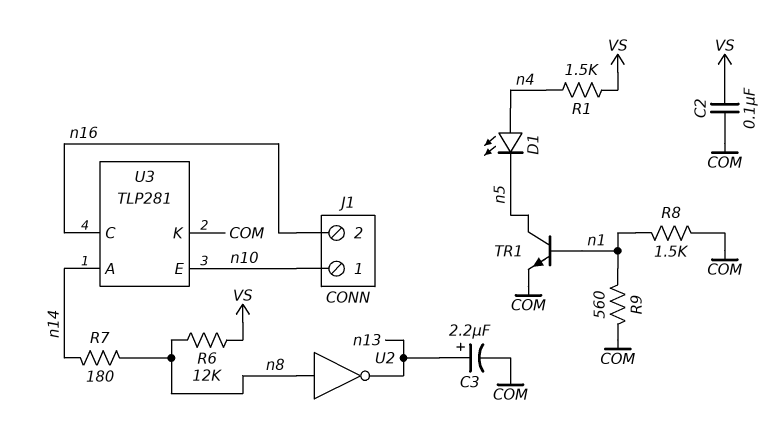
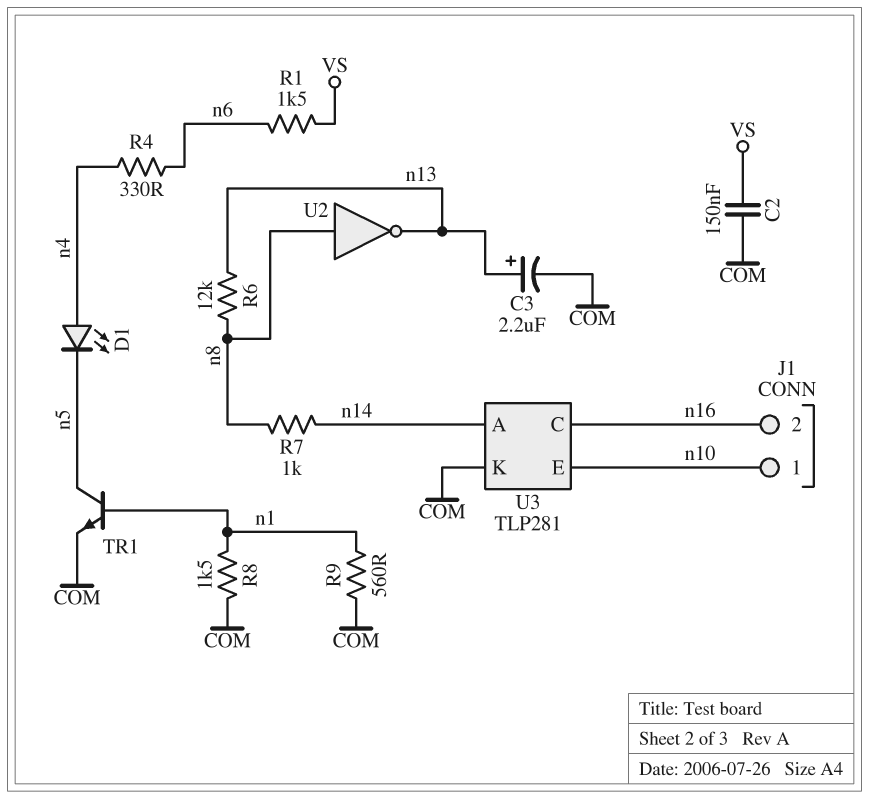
C2: 100nF (COM, VS) -> 150nF (COM, VS)
R1: 1.5k (VS, n4) -> 1.5k (VS, n6)
R4: none -> 330 (n4, n6)
R6: 12k (VS, n8) -> 12k (n8, n13)
R7: 180 (n8, n14) -> 1k (n8, n14)

